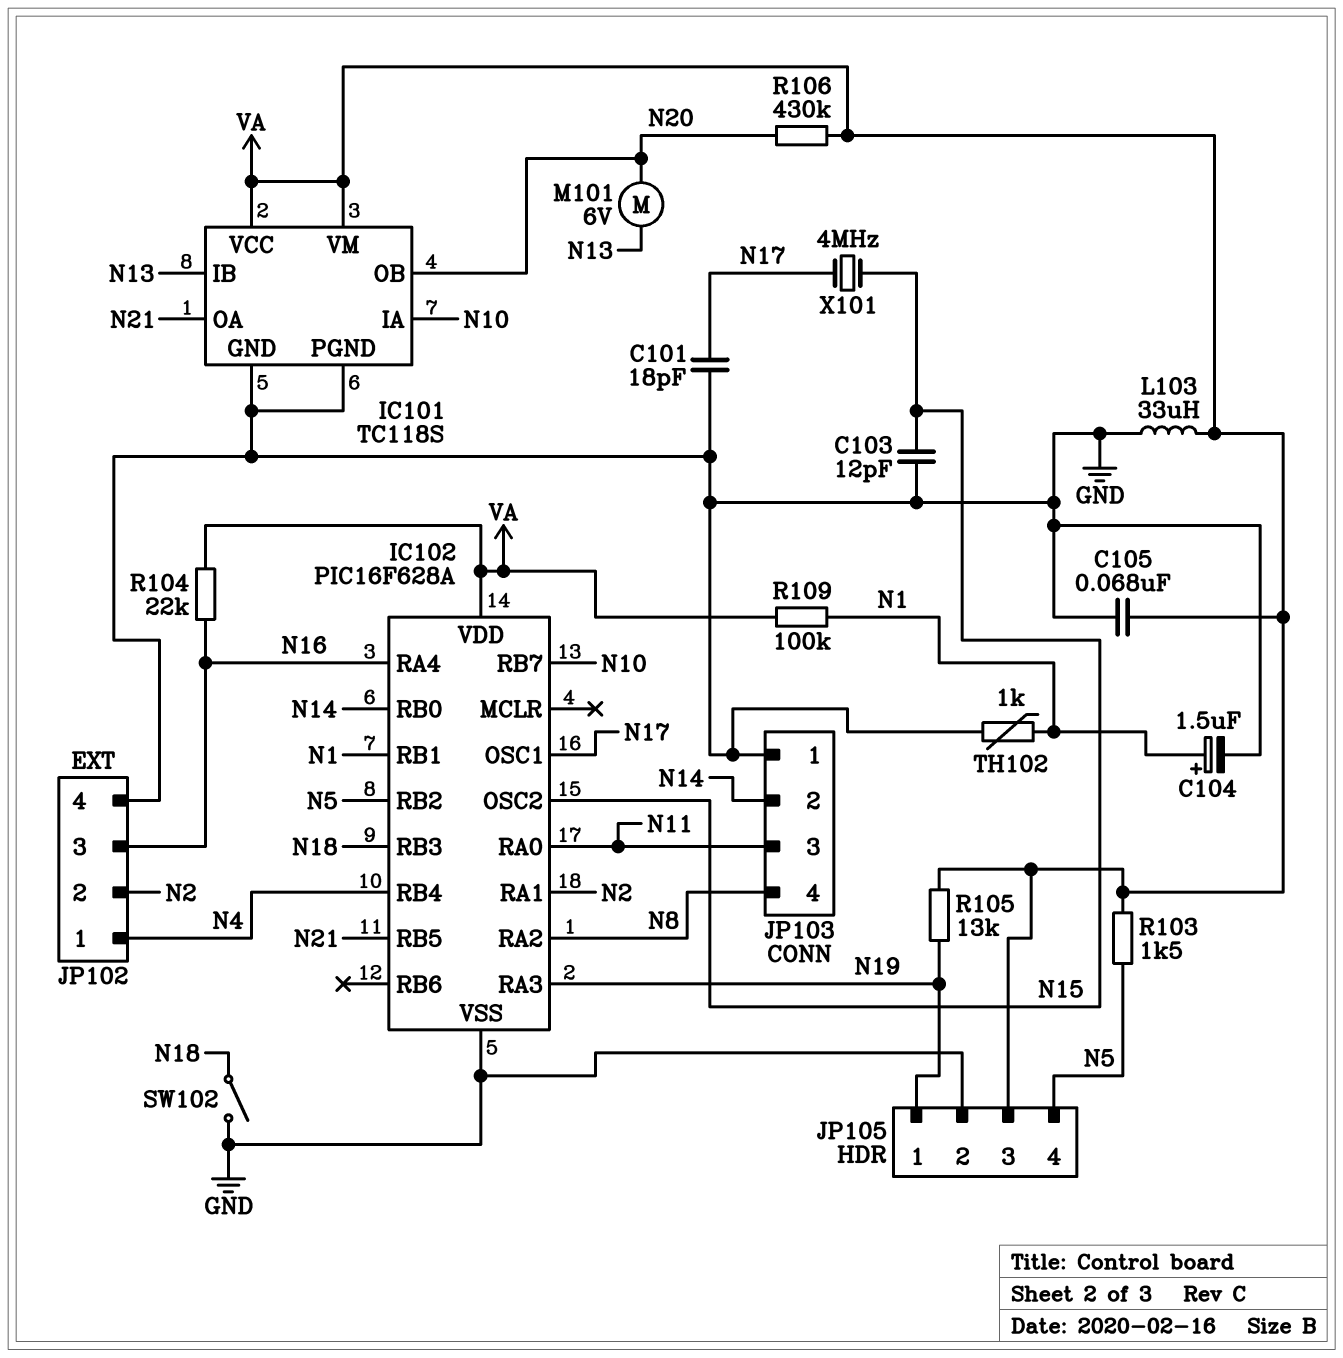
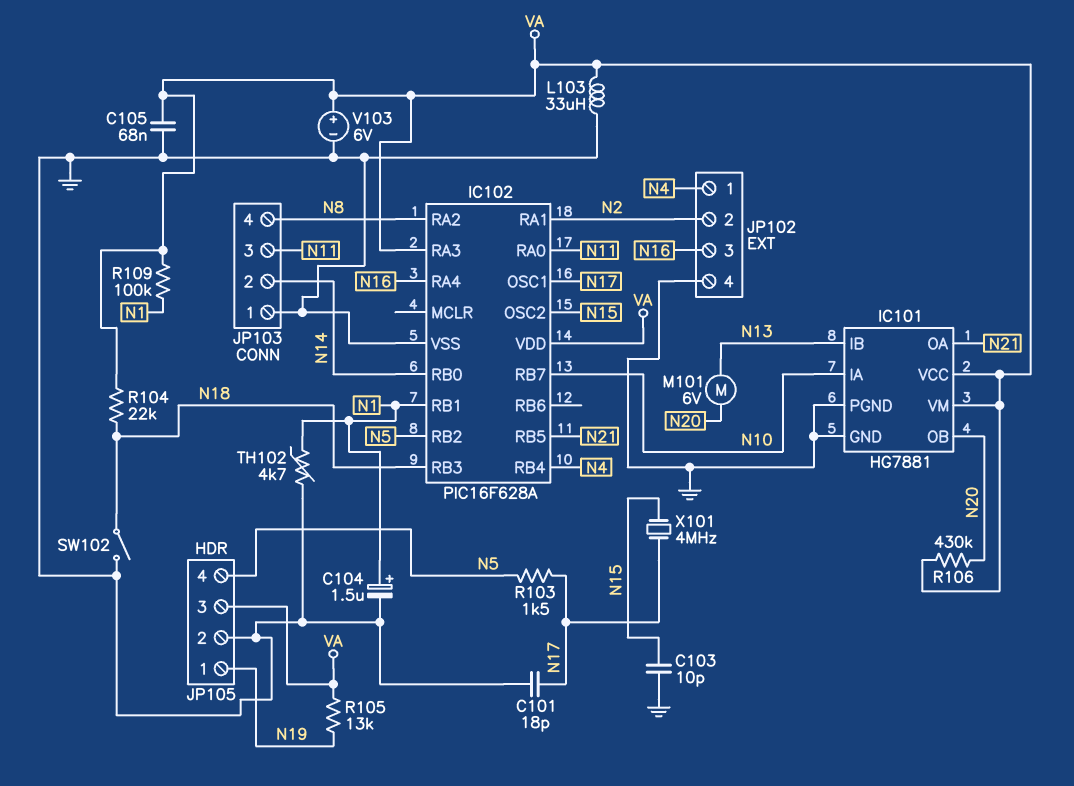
C103: 12pF (GND, N15) -> 10pF (GND, N15)
IC101: TC118S -> HG7881
IC102 pin RA3: N19 -> VA
R103: 1.5k (N5, VA) -> 1.5k (N5, N17)
R104: 22k (N16, VA) -> 22k (N18, VA)
TH102: 1k (GND, N1) -> 4.7k (GND, N1)
V103: none -> 6V (plus VA, minus GND)

